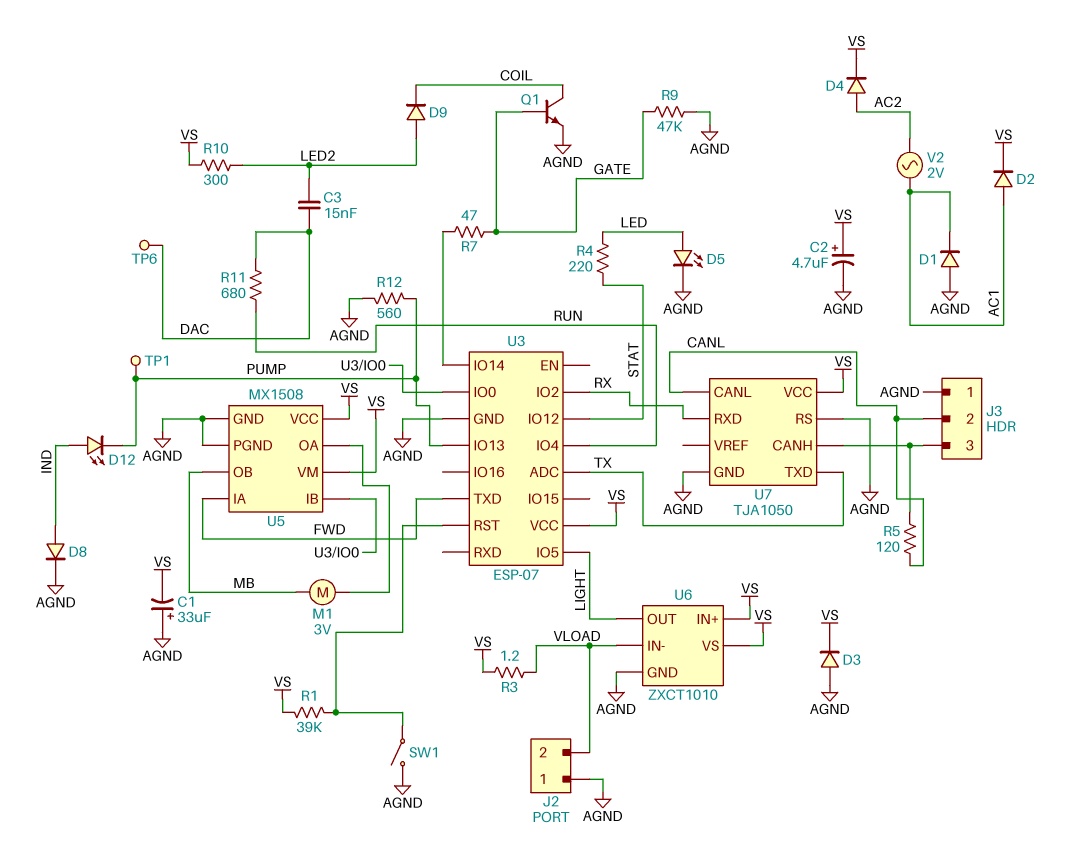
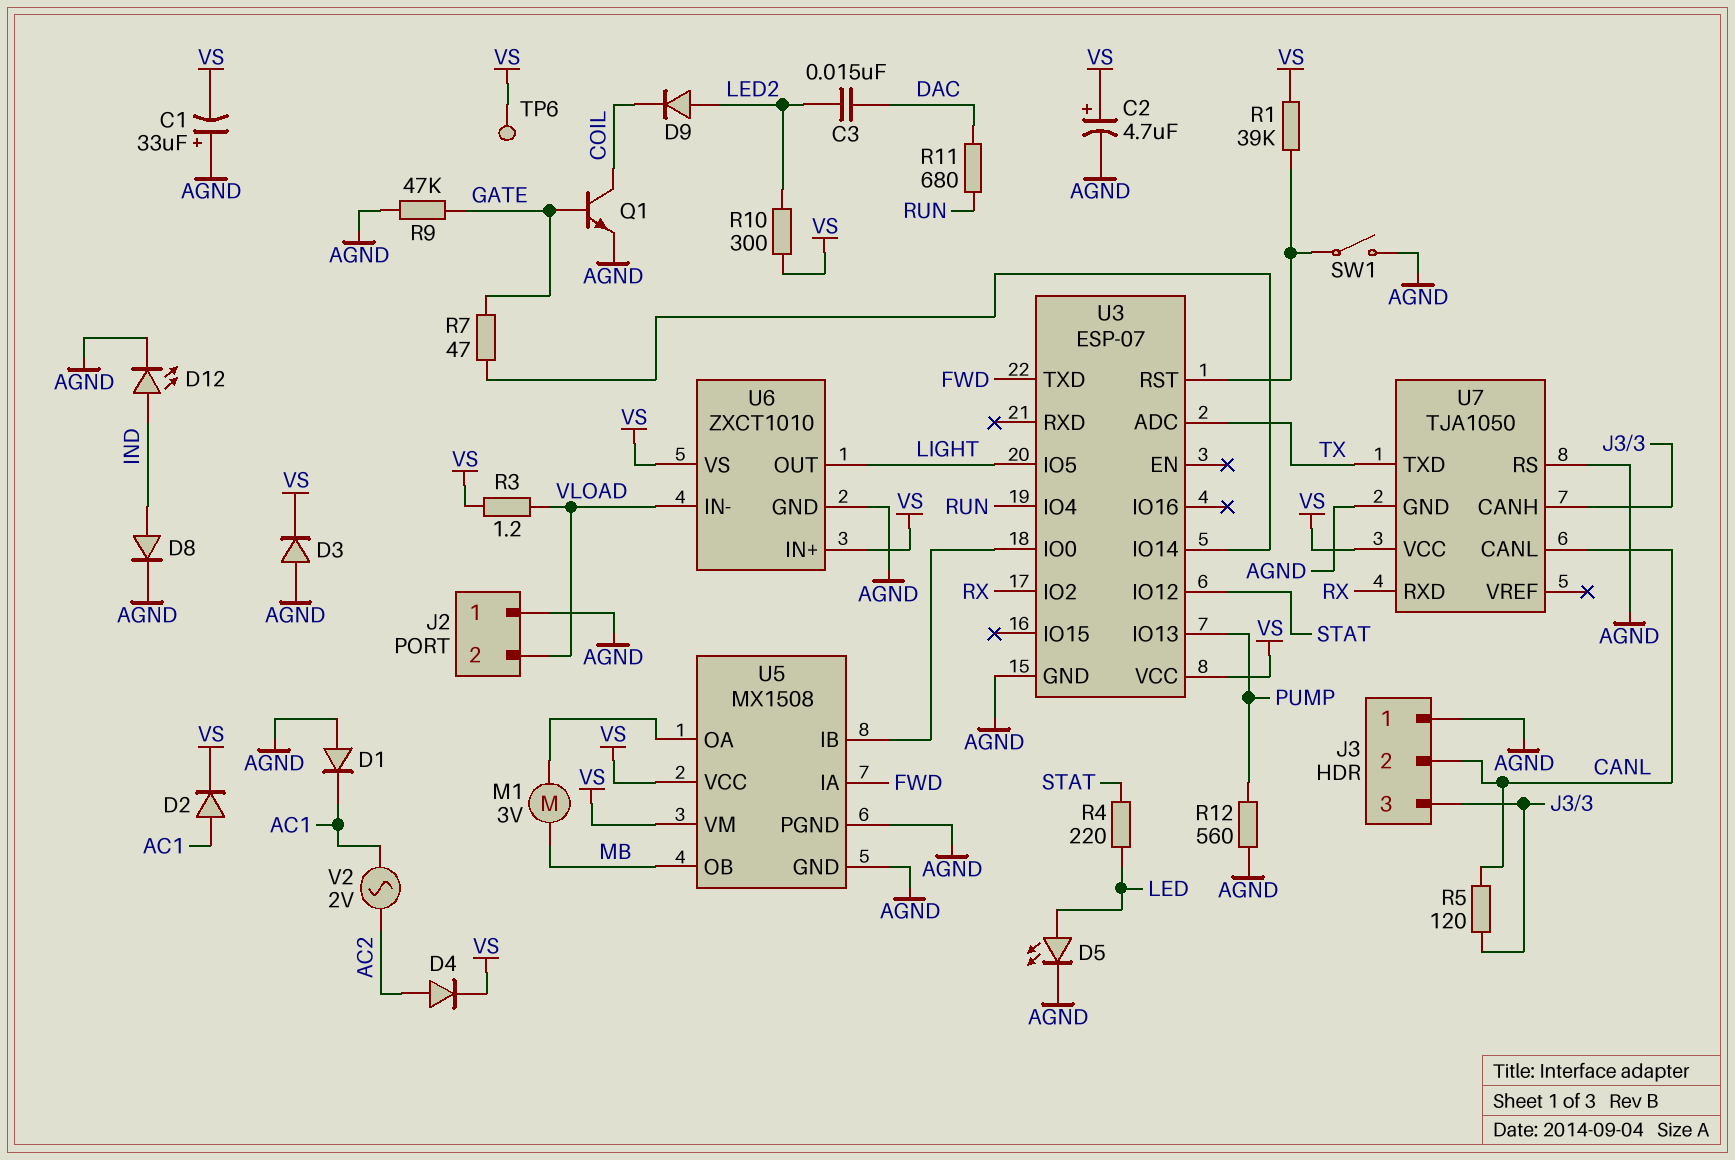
D12: LED (A IND, K PUMP) -> LED (A IND, K AGND)
TP1: test point (PUMP) -> none
TP6: test point (DAC) -> test point (VS)

